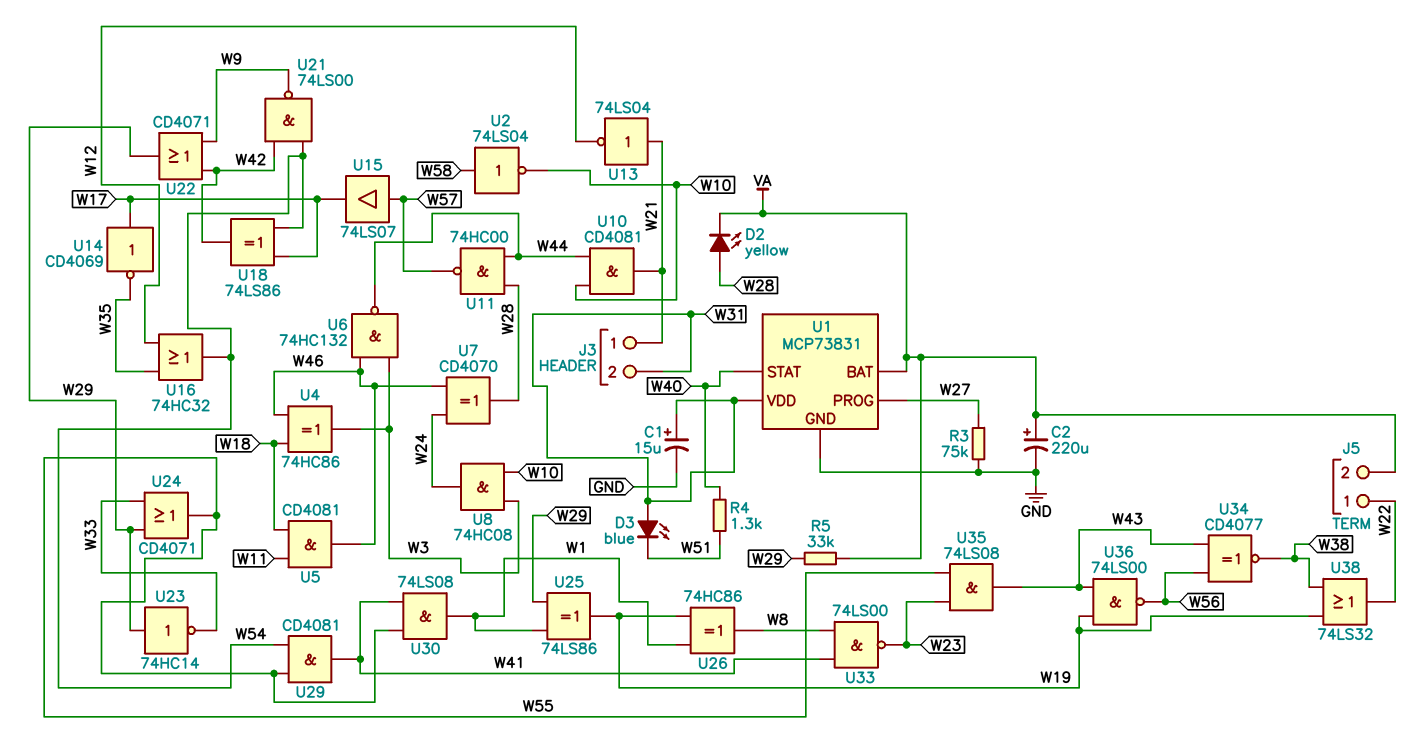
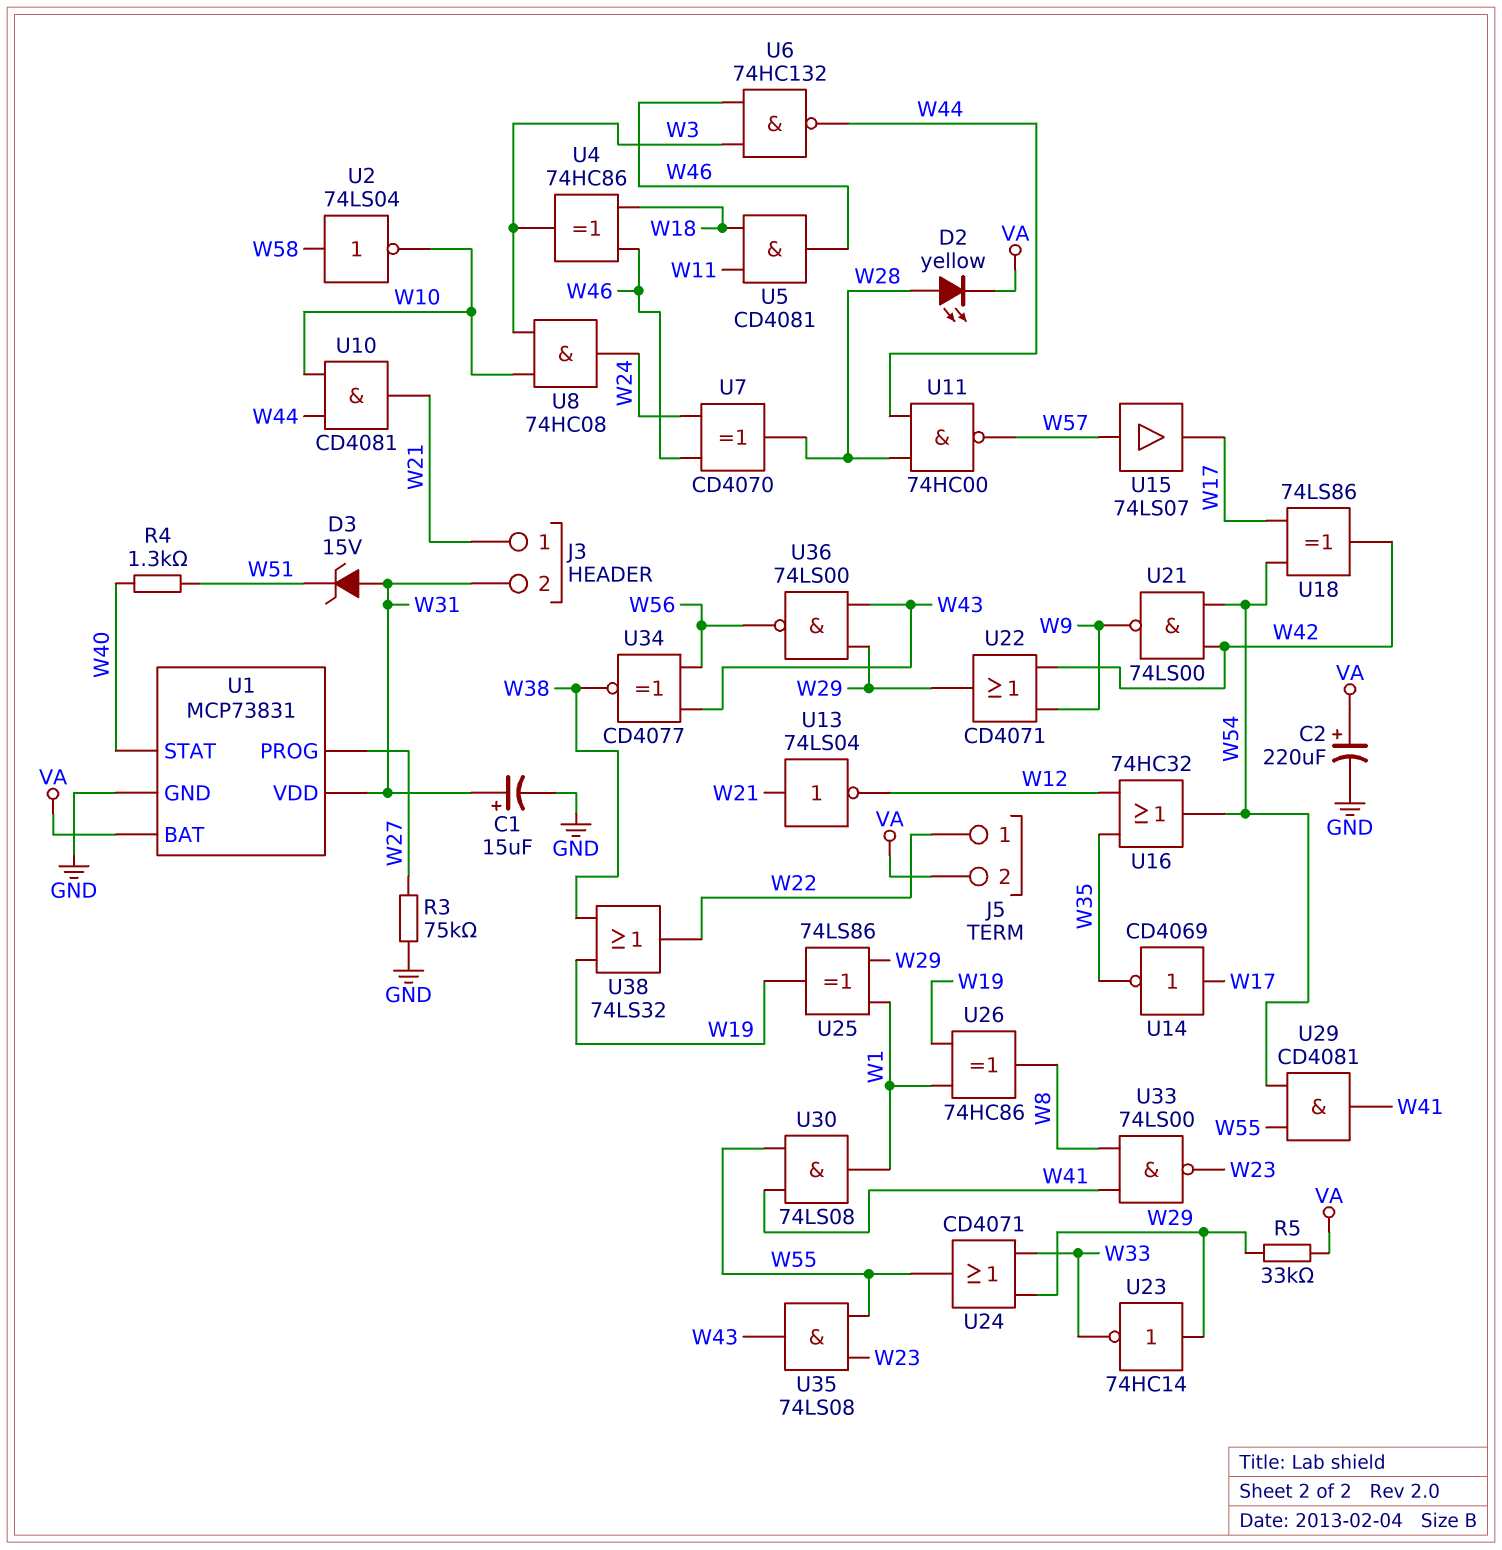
D3: LED blue (A W31, K W51) -> zener 15V (A W31, K W51)
U36: NAND 74LS00 (in W19, in W43, out W56) -> NAND 74LS00 (in W29, in W43, out W56)

